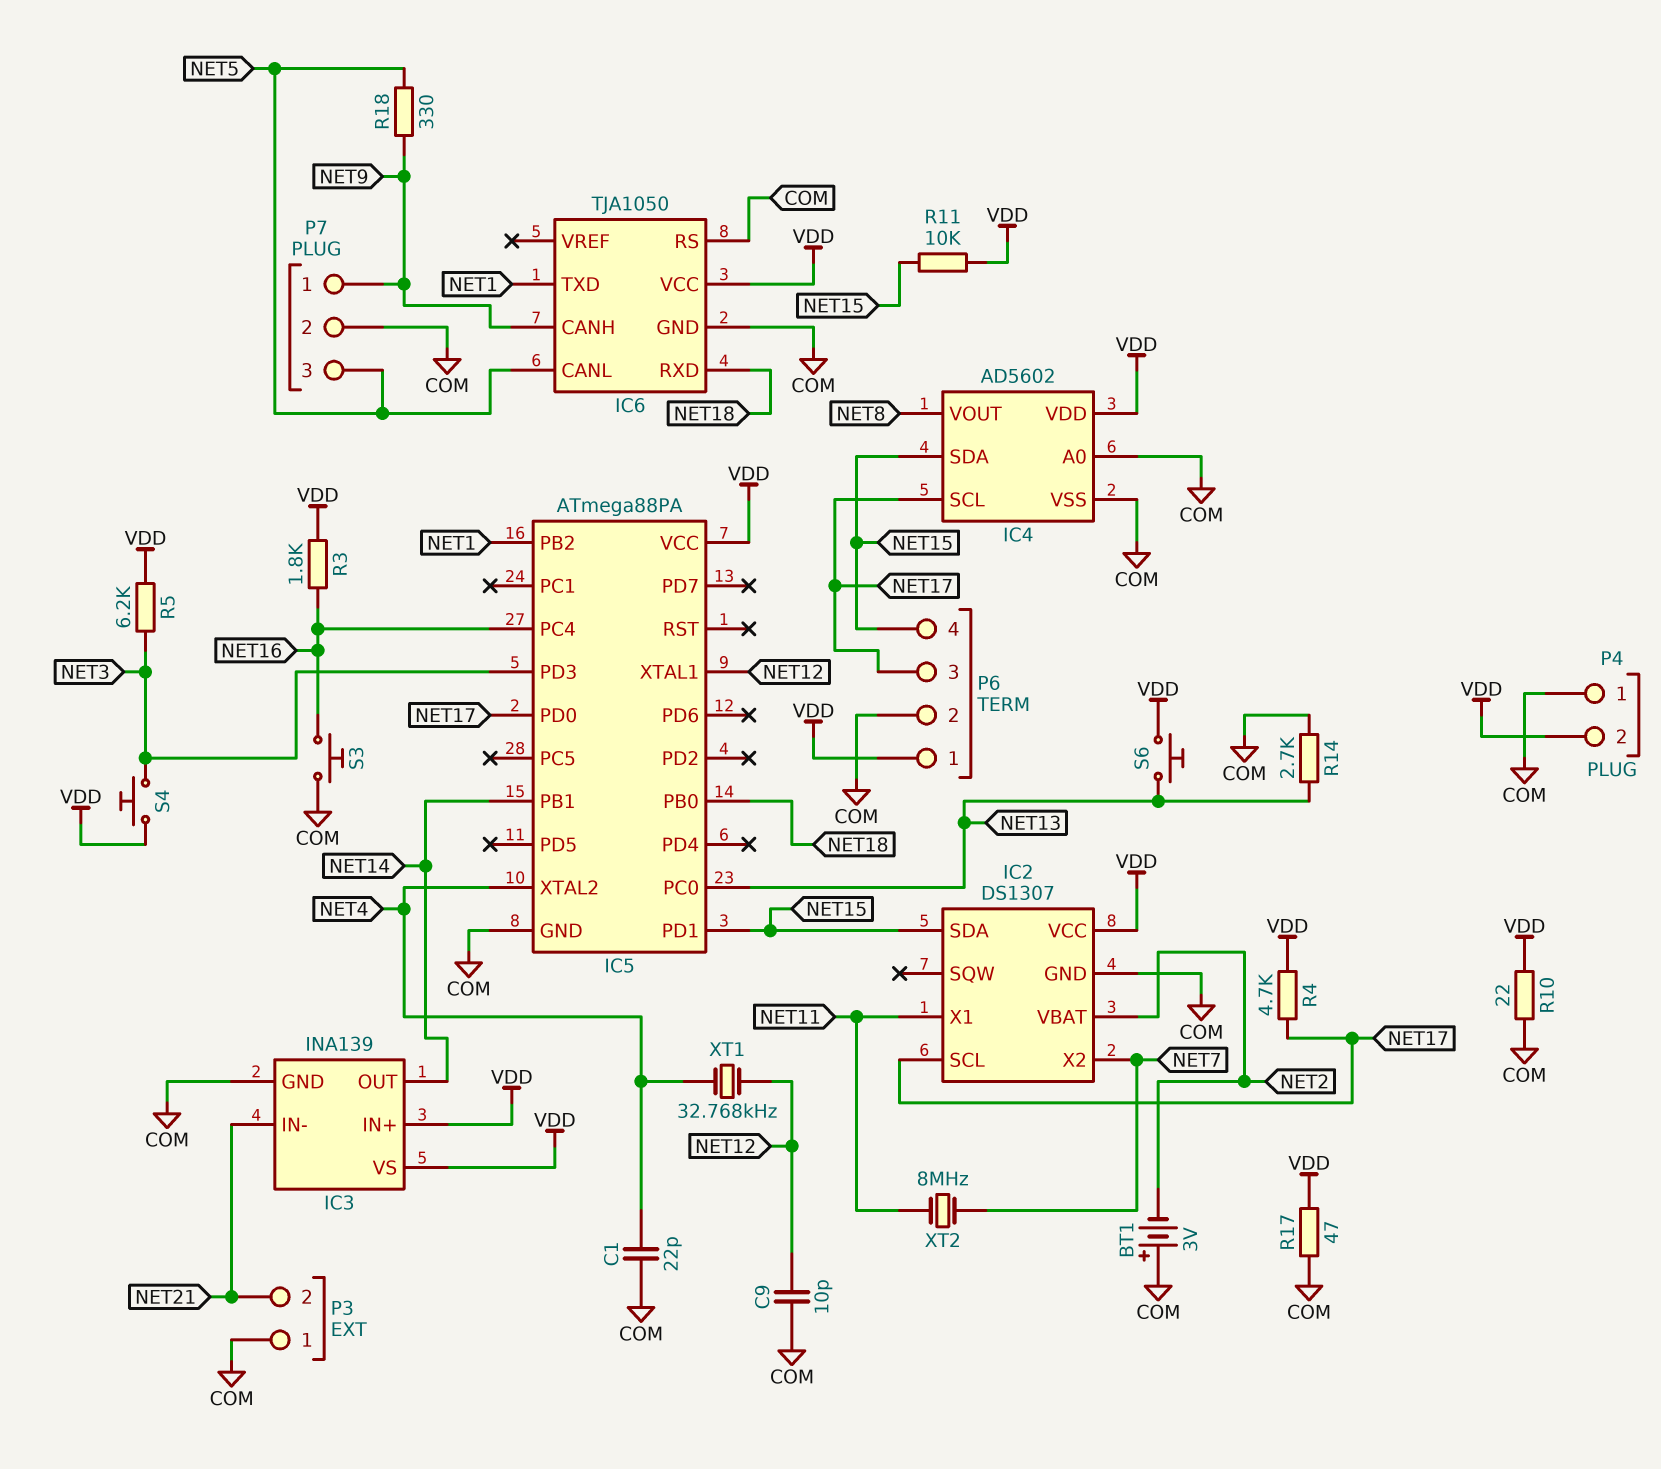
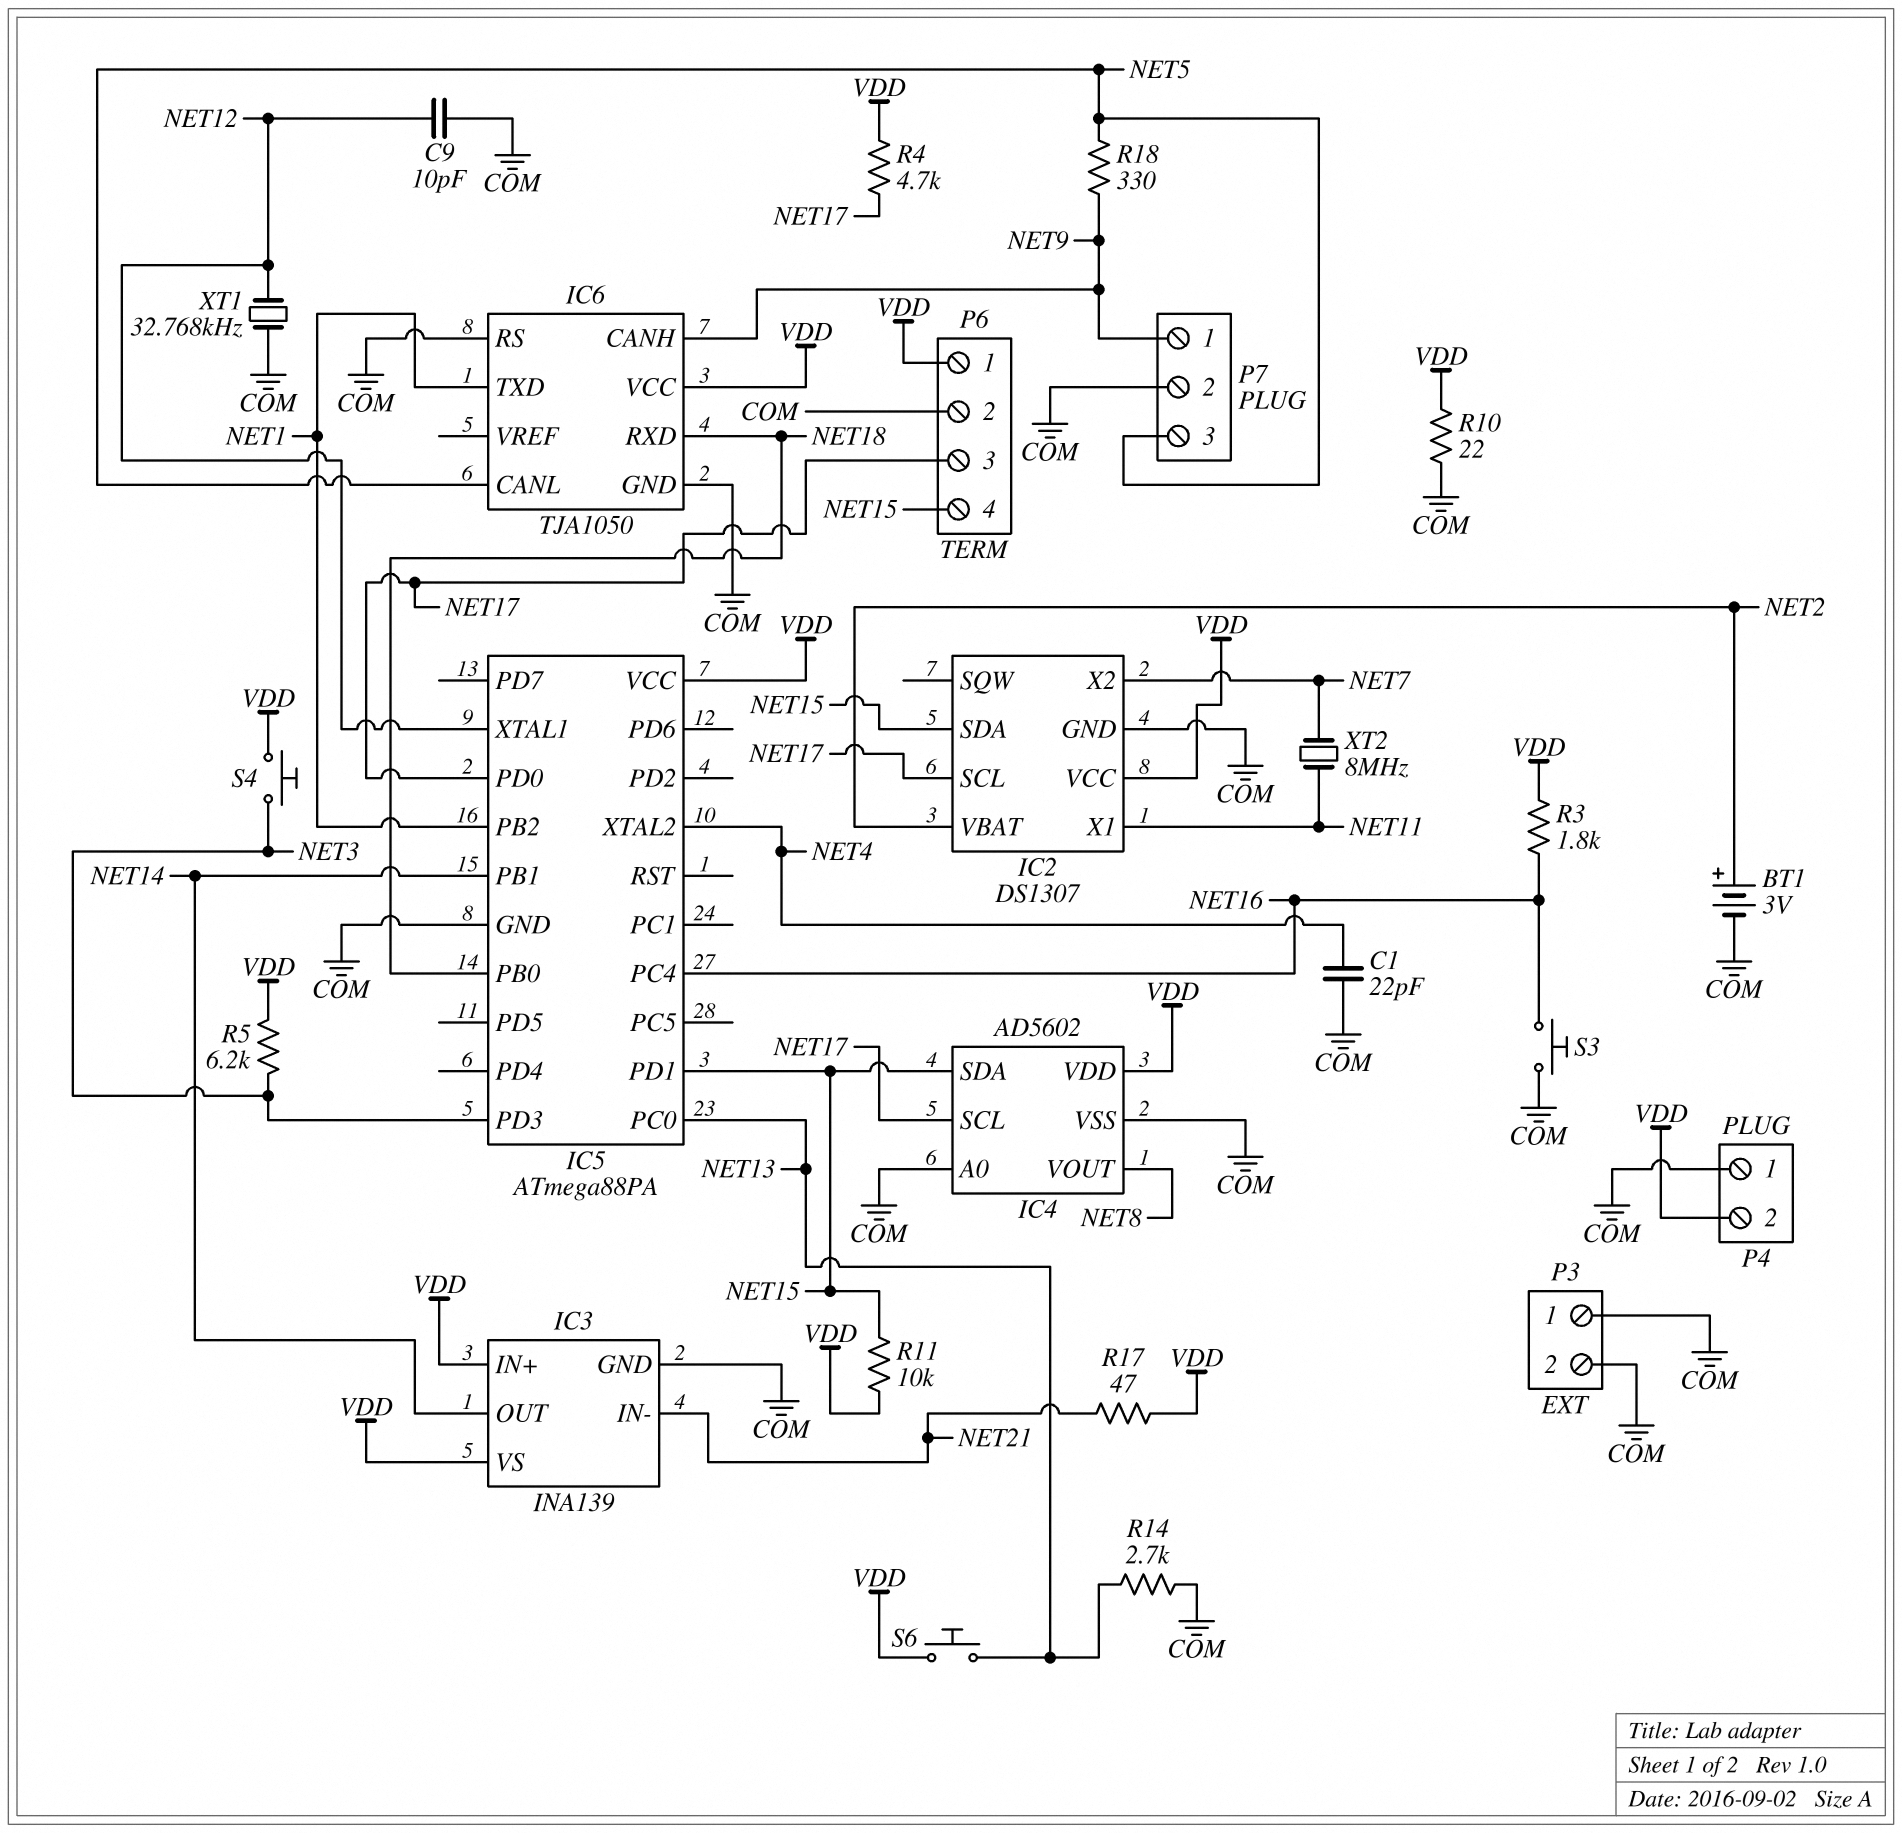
BT1: 3V (plus COM, minus NET2) -> 3V (plus NET2, minus COM)
P3 pin 2: NET21 -> COM
R17: 47 (COM, VDD) -> 47 (NET21, VDD)
XT1: 32.768kHz (NET4, NET12) -> 32.768kHz (COM, NET12)

